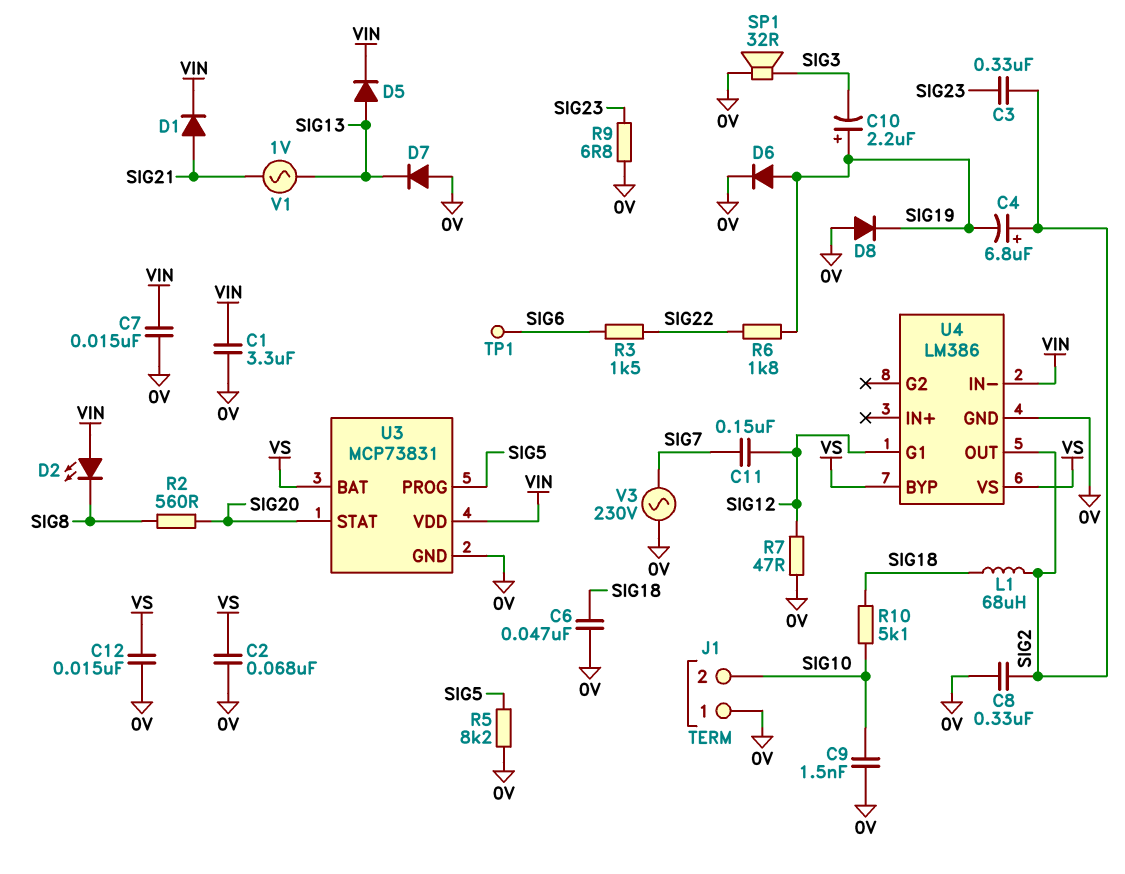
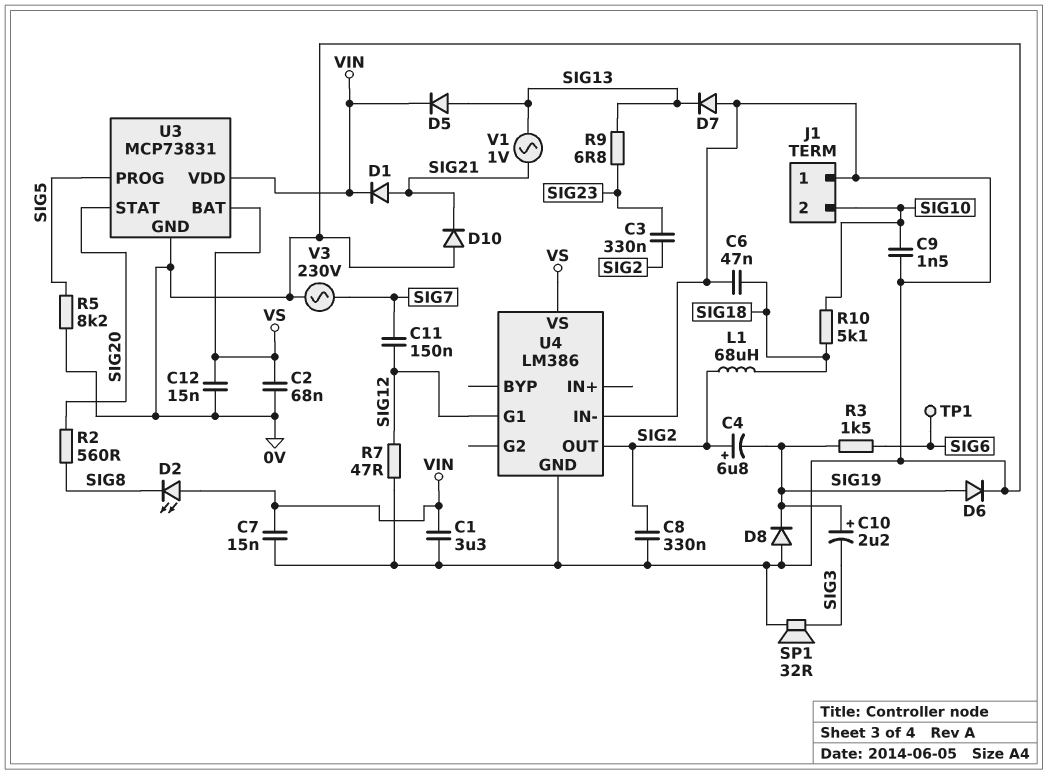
D10: none -> diode (A 0V, K SIG21)
R3: 1.5k (SIG6, SIG22) -> 1.5k (SIG6, SIG19)
R6: 1.8k (SIG19, SIG22) -> none
R9: 6.8 (0V, SIG23) -> 6.8 (SIG13, SIG23)
U4 pin BYP: VS -> none
U4 pin IN-: VIN -> 0V

